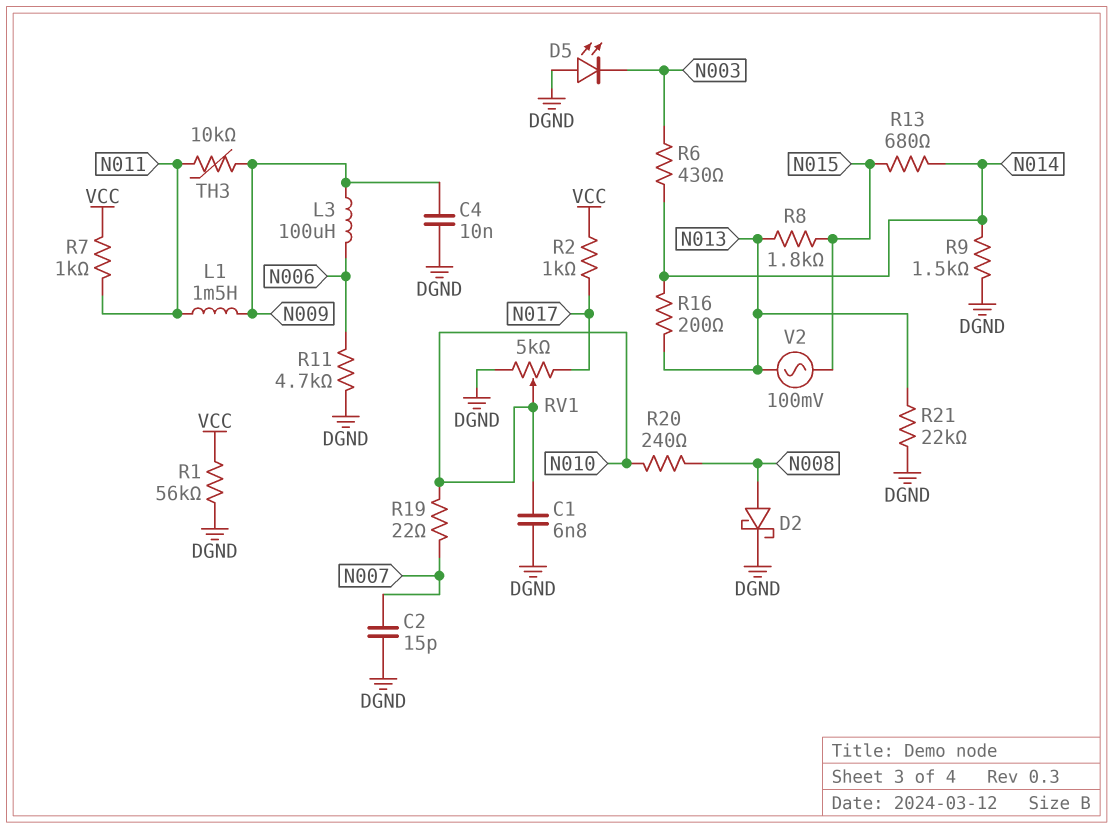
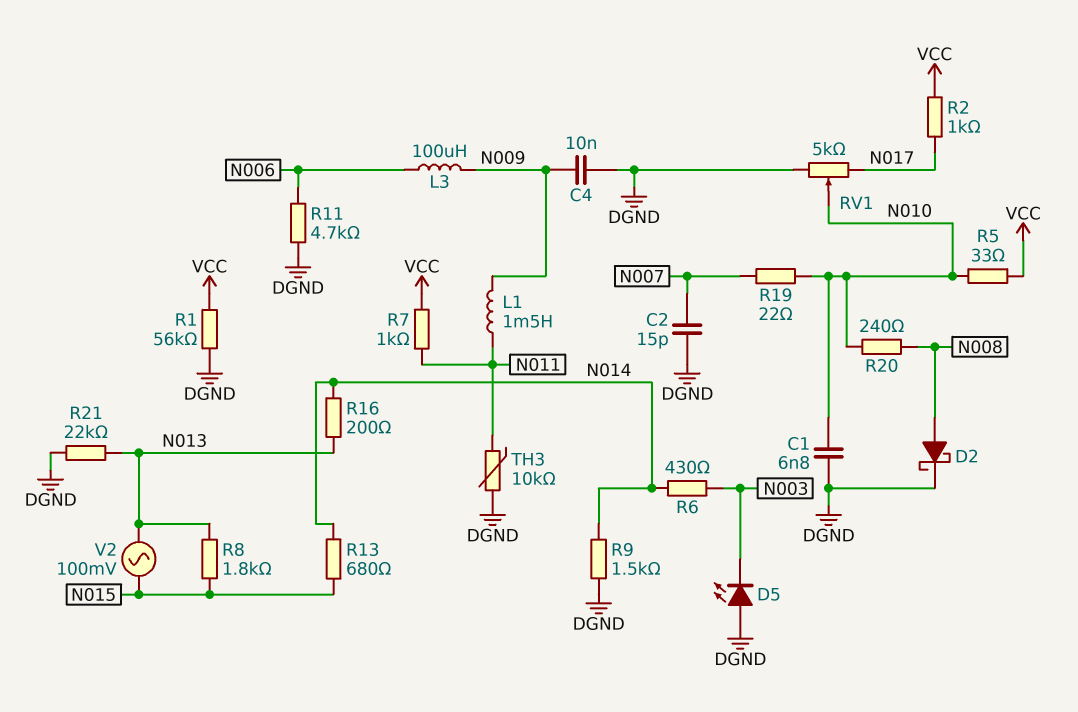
R5: none -> 33 (N010, VCC)
TH3: 10k (N009, N011) -> 10k (DGND, N011)

